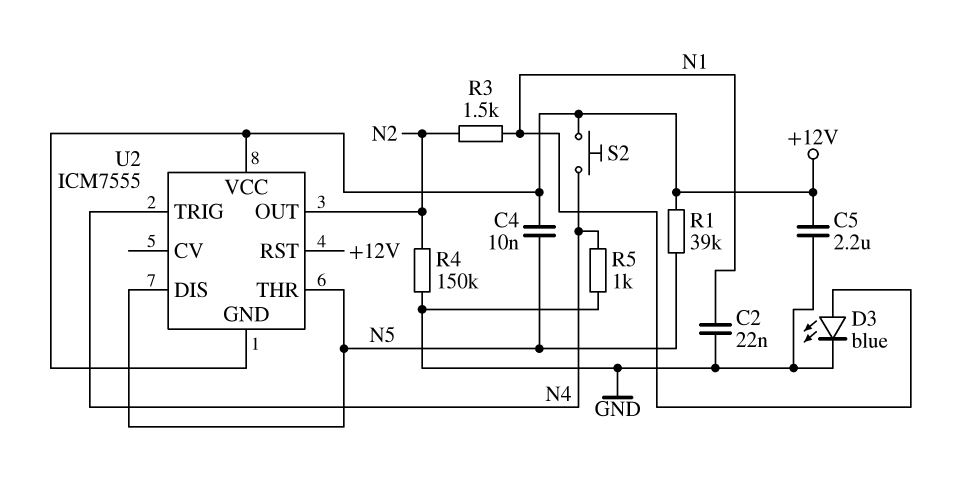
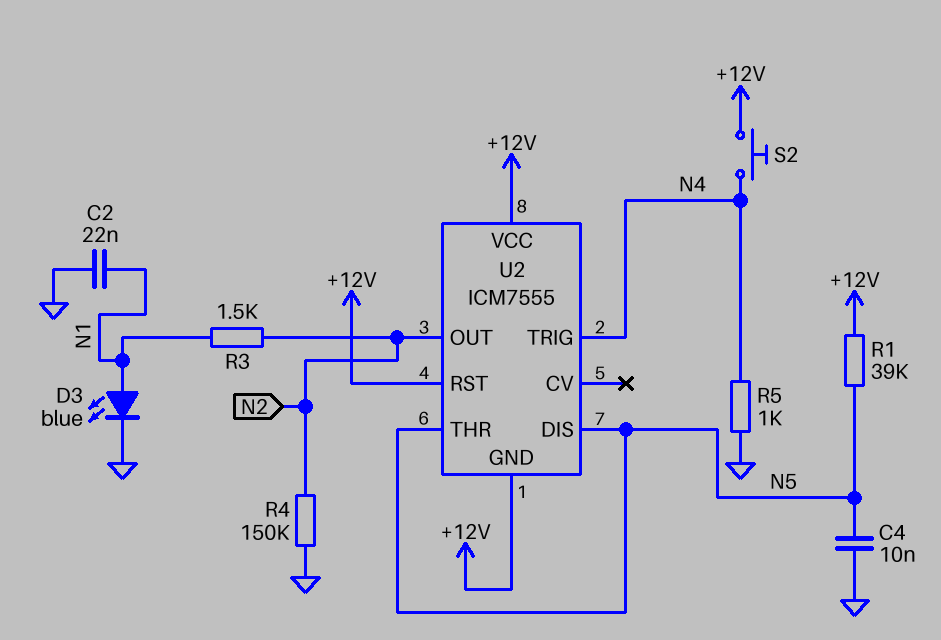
C4: 10nF (+12V, N5) -> 10nF (GND, N5)
C5: 2.2uF (+12V, GND) -> none

